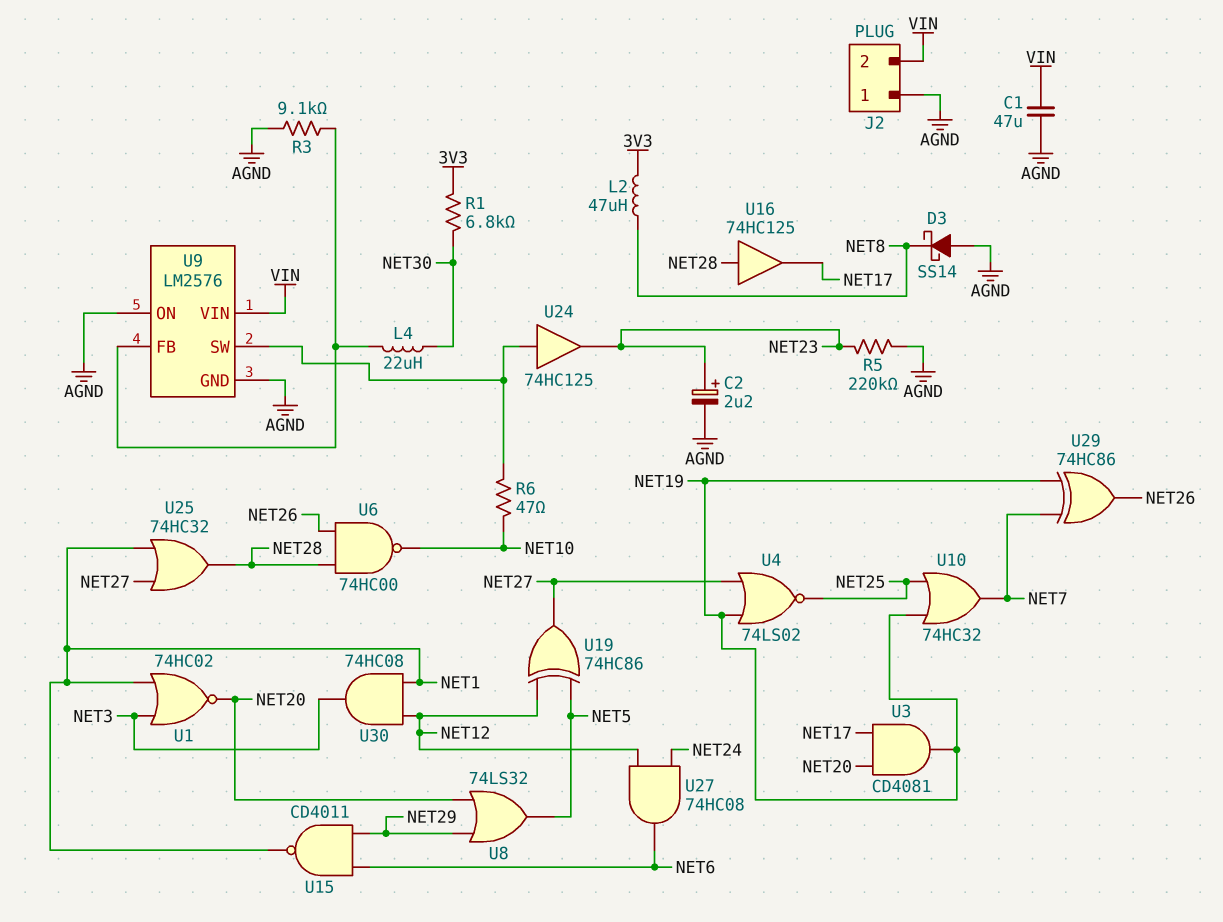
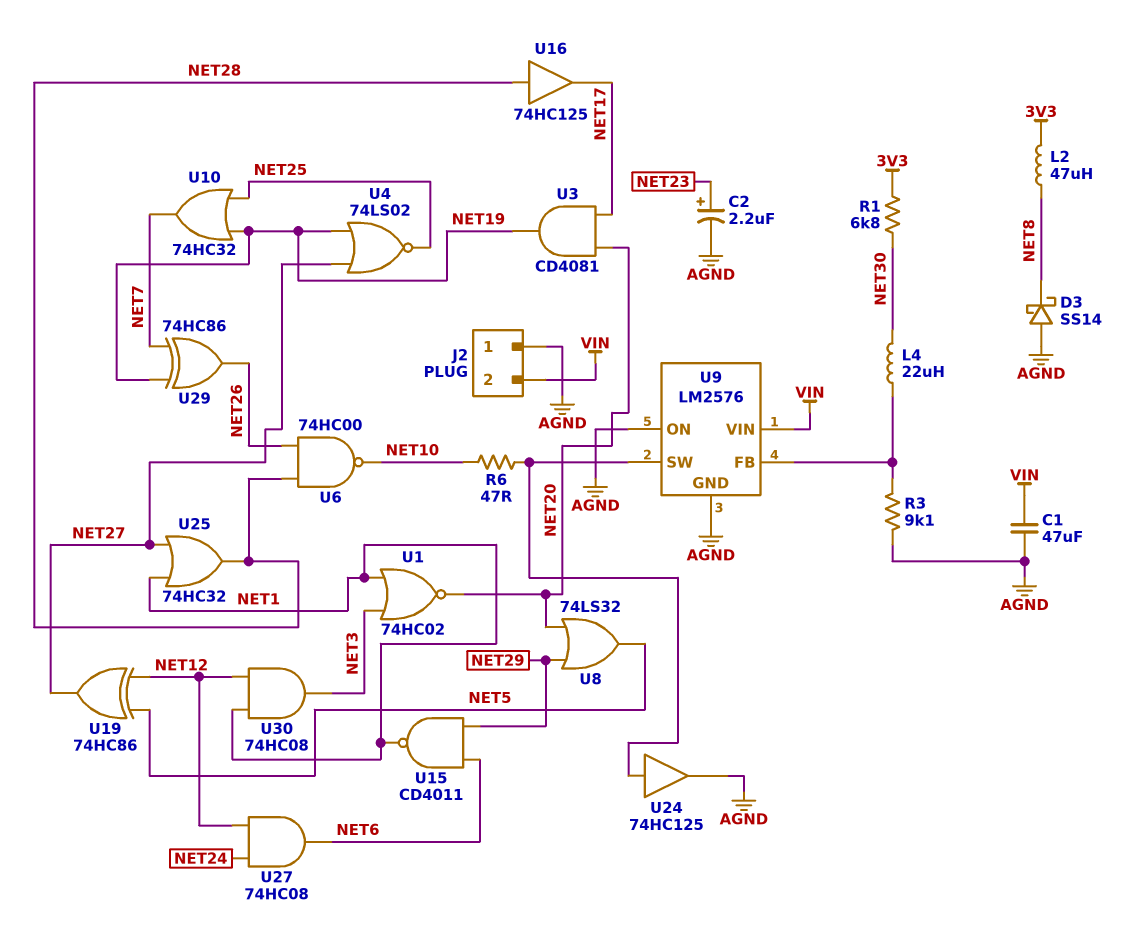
R5: 220k (AGND, NET23) -> none
U24: buffer 74HC125 (in U9/SW, out NET23) -> buffer 74HC125 (in U9/SW, out AGND)

